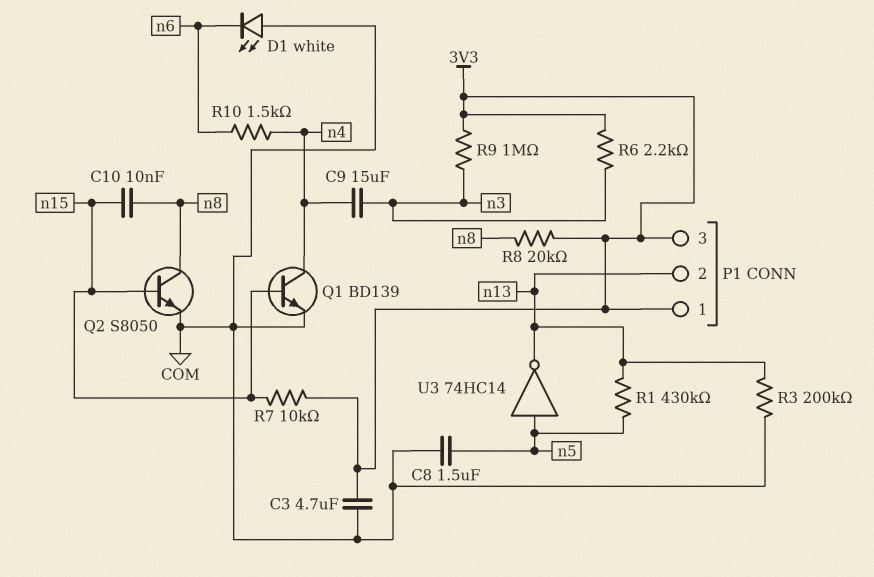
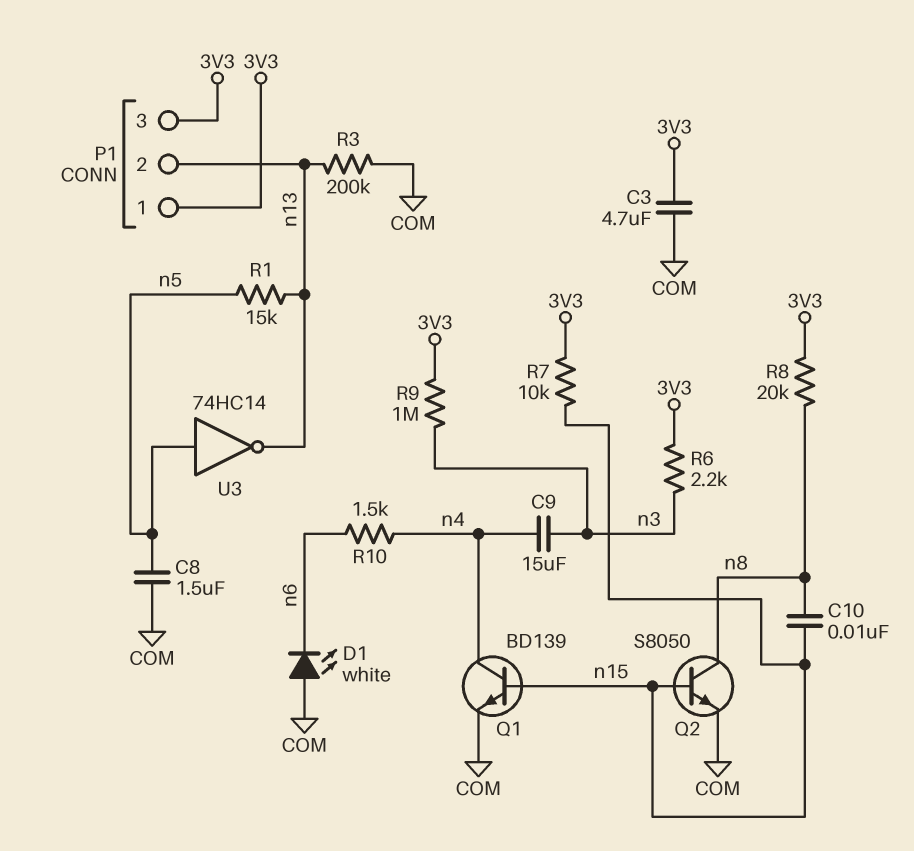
R1: 430k (n5, n13) -> 15k (n5, n13)

